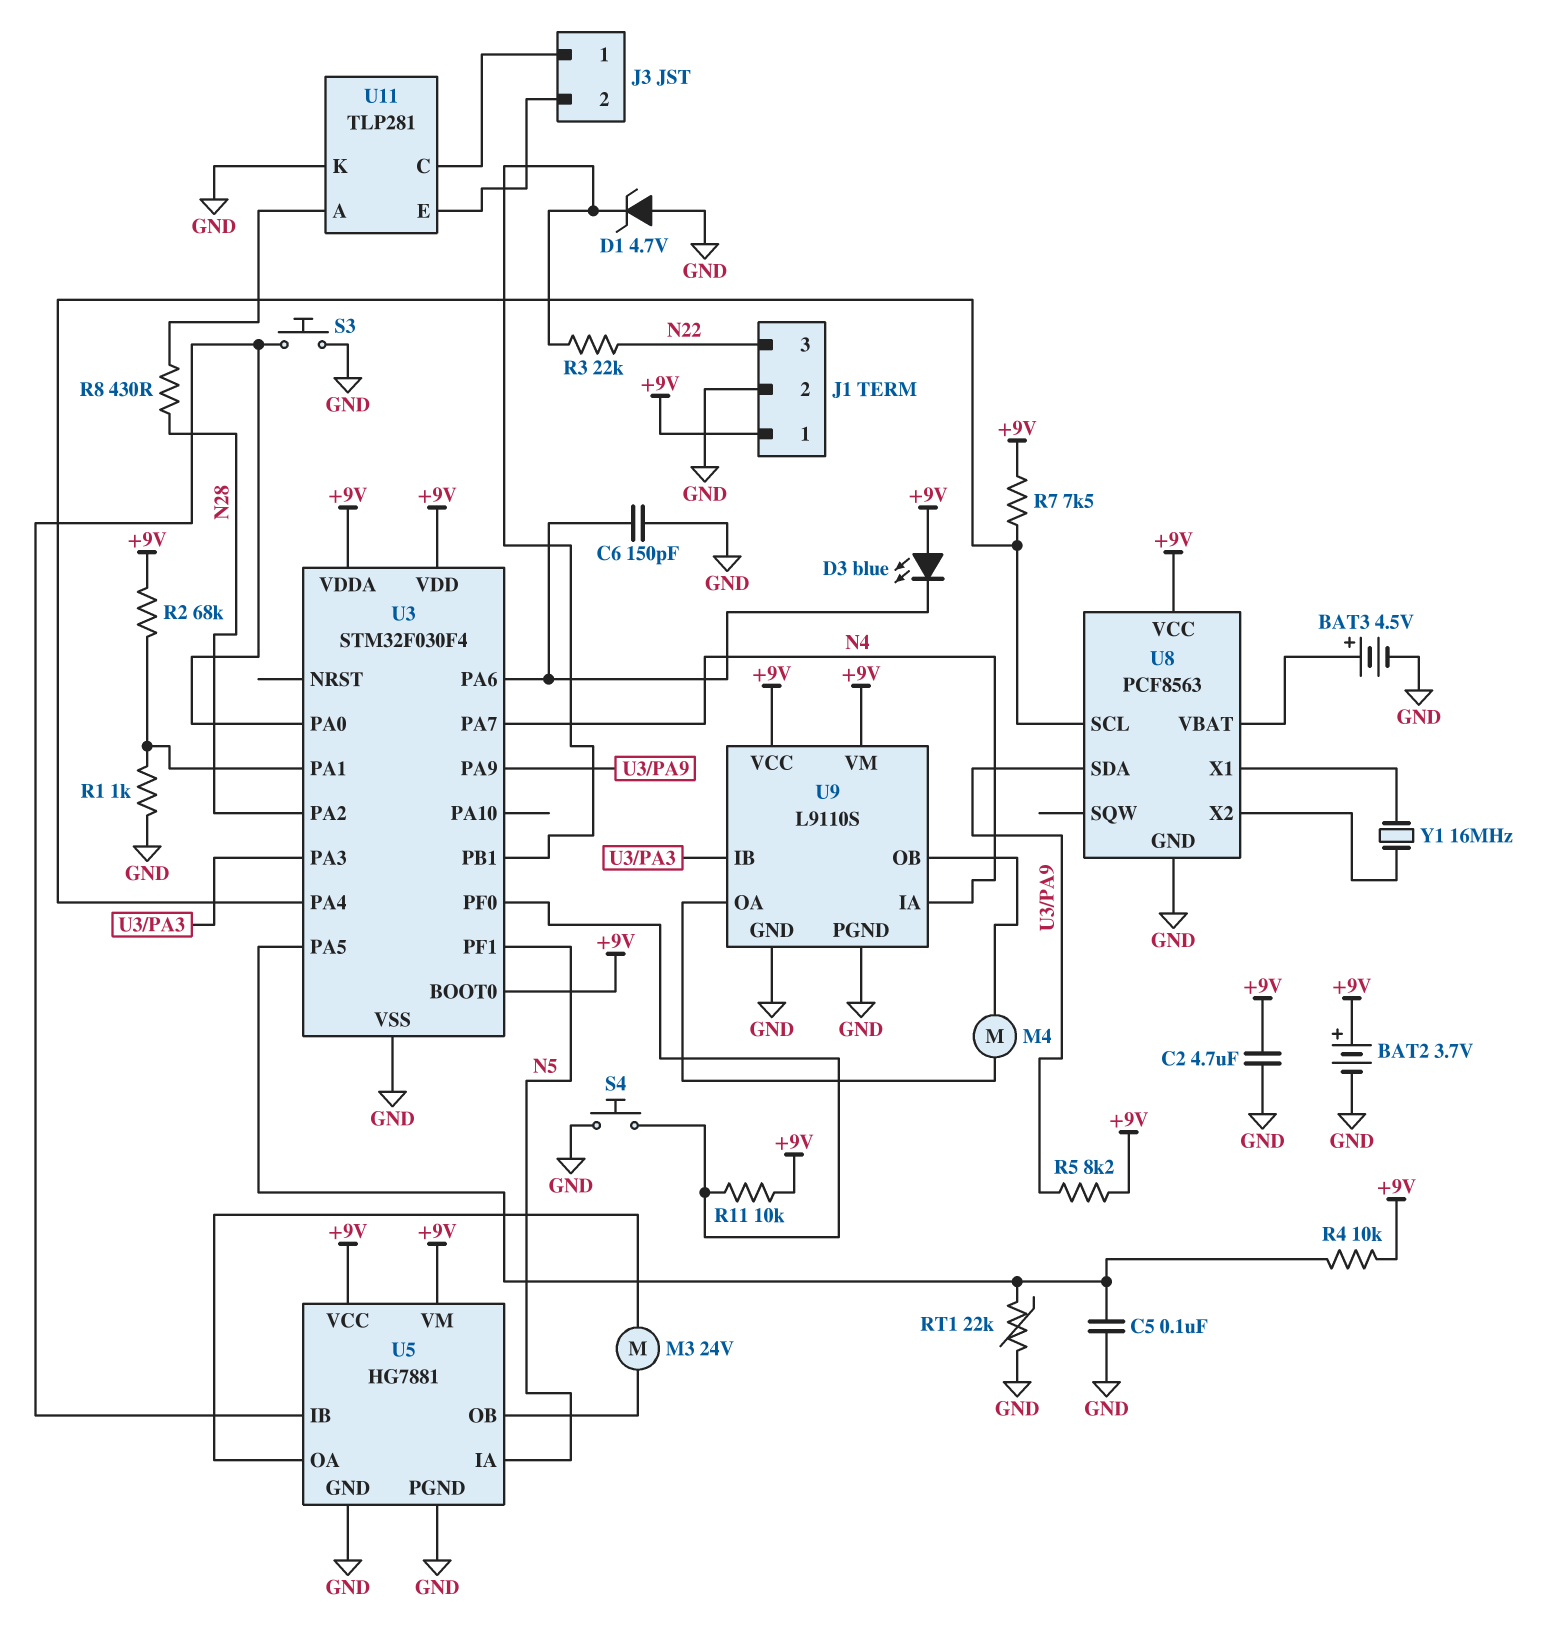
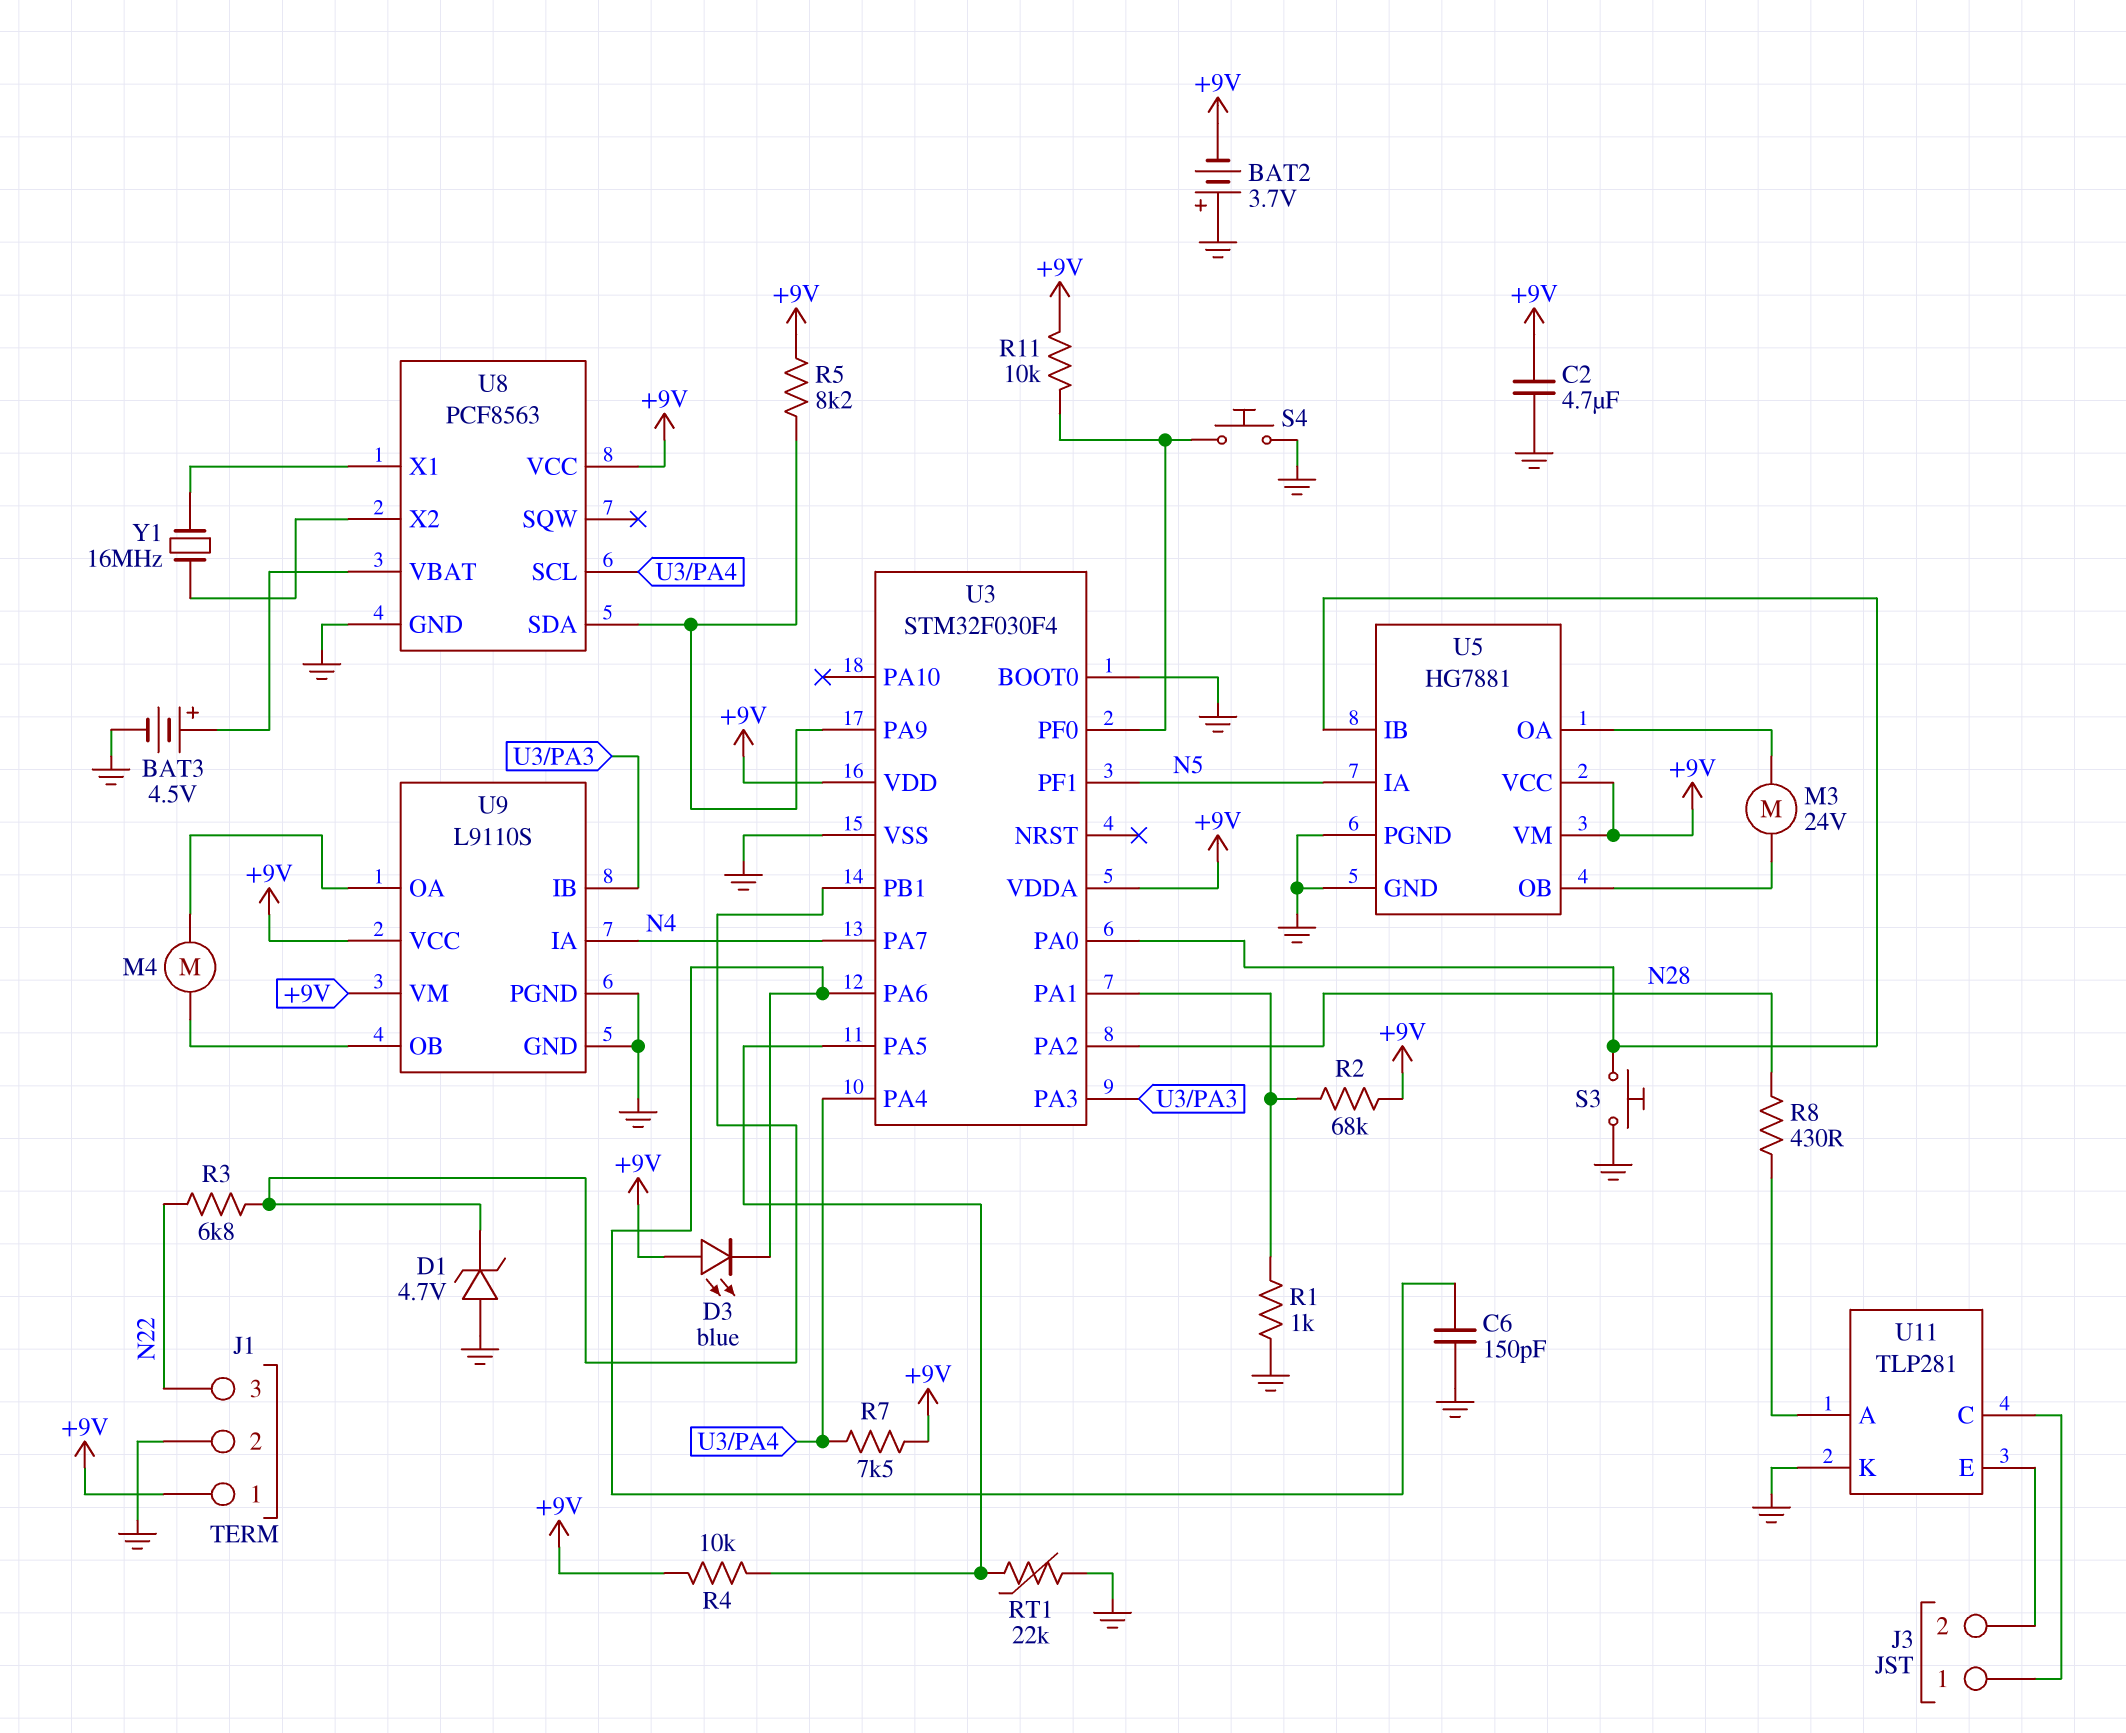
BAT2: 3.7V (plus +9V, minus GND) -> 3.7V (plus GND, minus +9V)
C5: 100nF (GND, U3/PA5) -> none
R3: 22k (N22, U3/PB1) -> 6.8k (N22, U3/PB1)
U3 pin BOOT0: +9V -> GND

